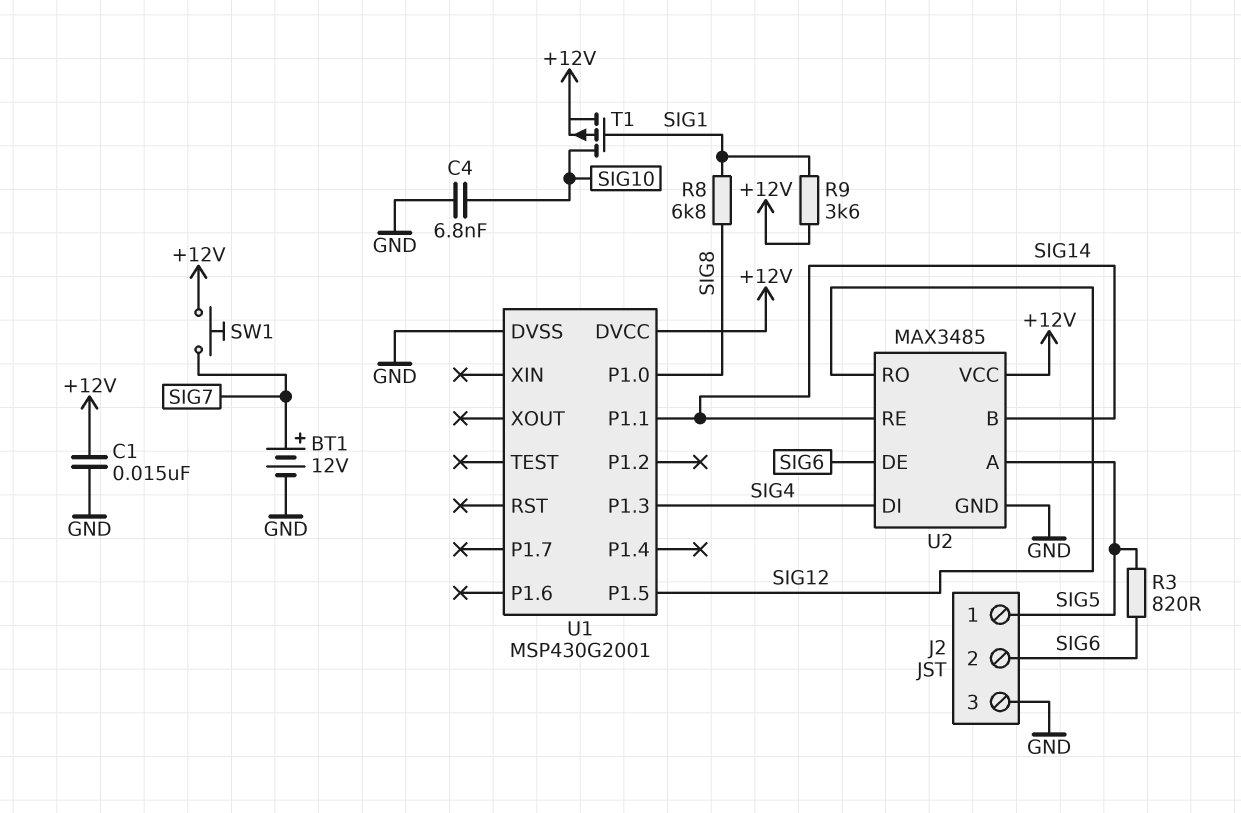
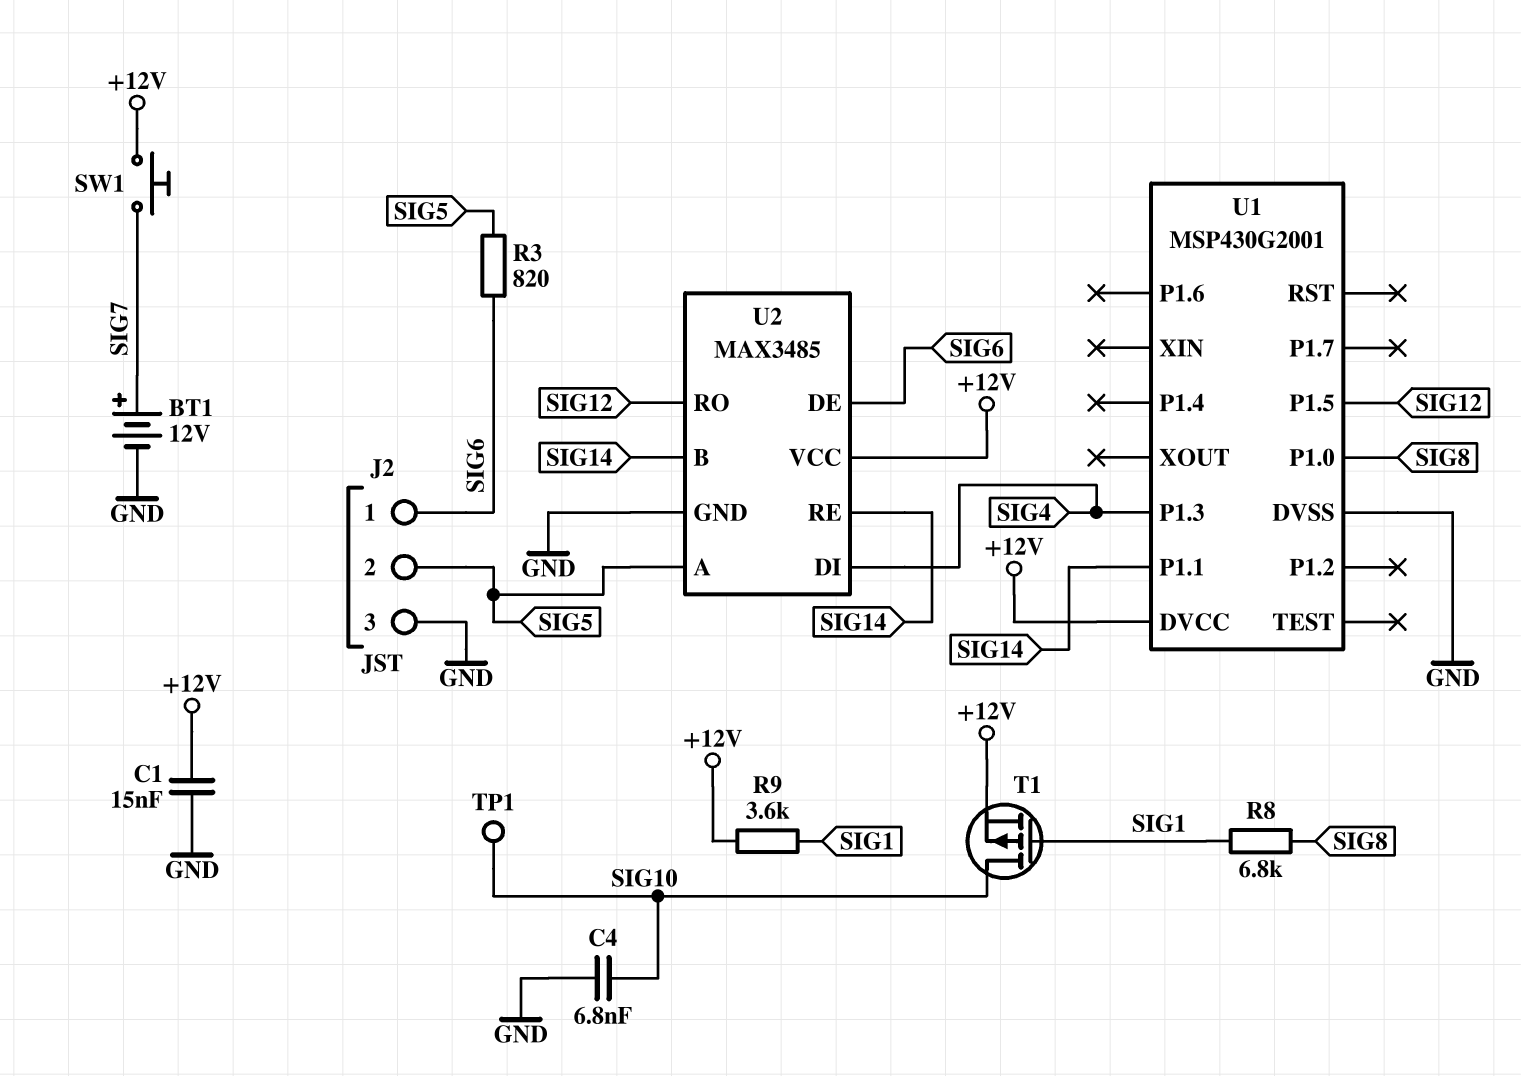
J2 pin 1: SIG5 -> SIG6
J2 pin 2: SIG6 -> SIG5
TP1: none -> test point (SIG10)

